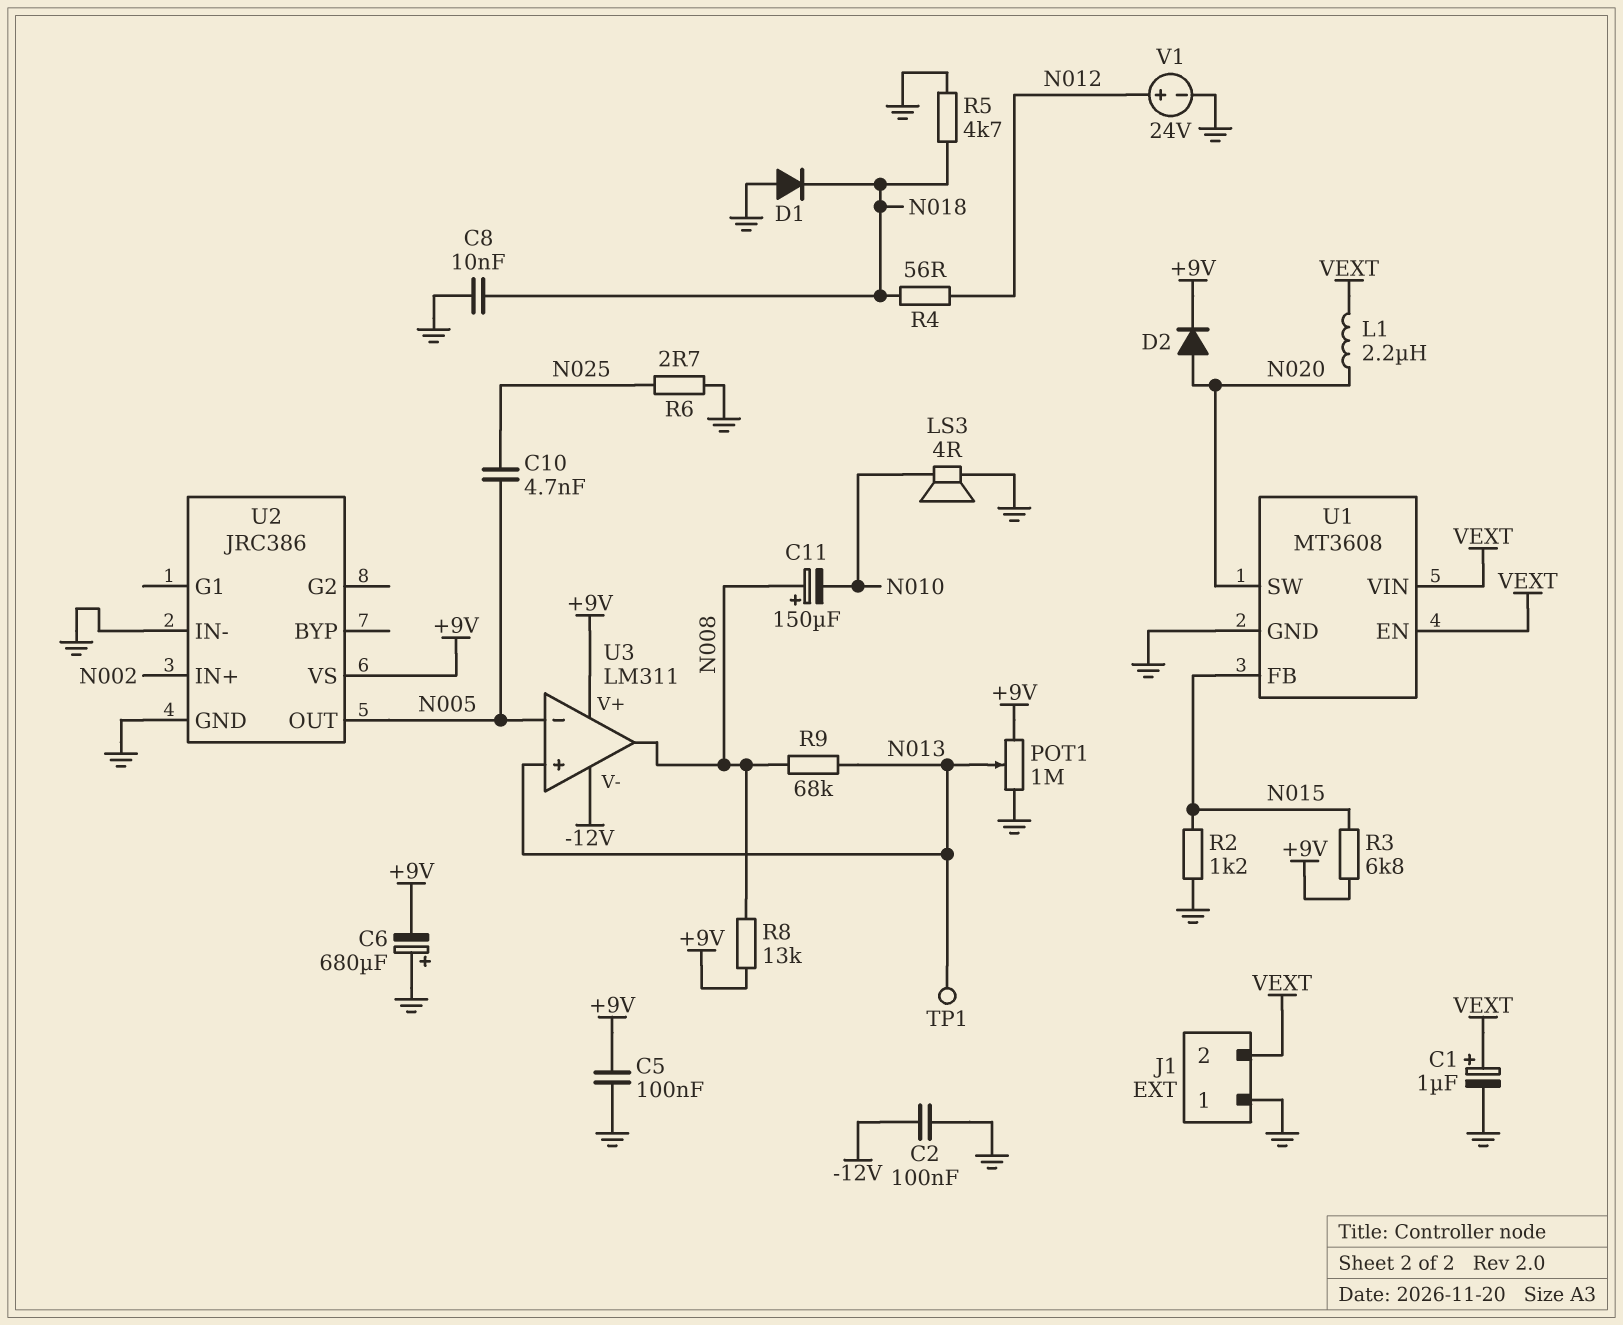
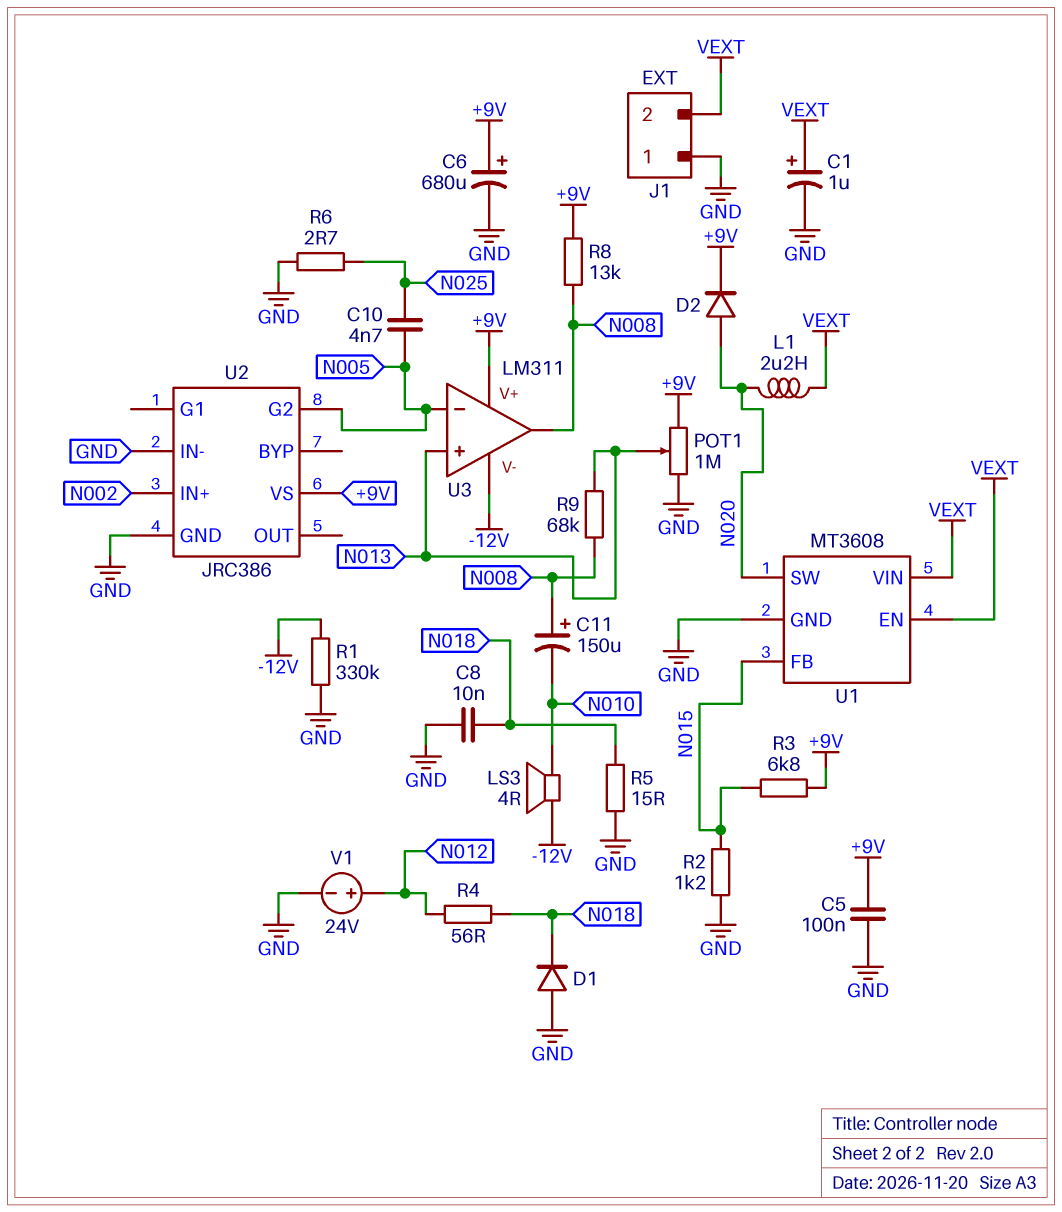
C2: 100nF (-12V, GND) -> none
C6: 680uF (plus GND, minus +9V) -> 680uF (plus +9V, minus GND)
LS3: speaker 4R (GND, N010) -> speaker 4R (-12V, N010)
R1: none -> 330k (-12V, GND)
R5: 4.7k (GND, N018) -> 15 (GND, N018)
TP1: test point (N013) -> none
U2 pin G2: none -> N005
U2 pin OUT: N005 -> none

